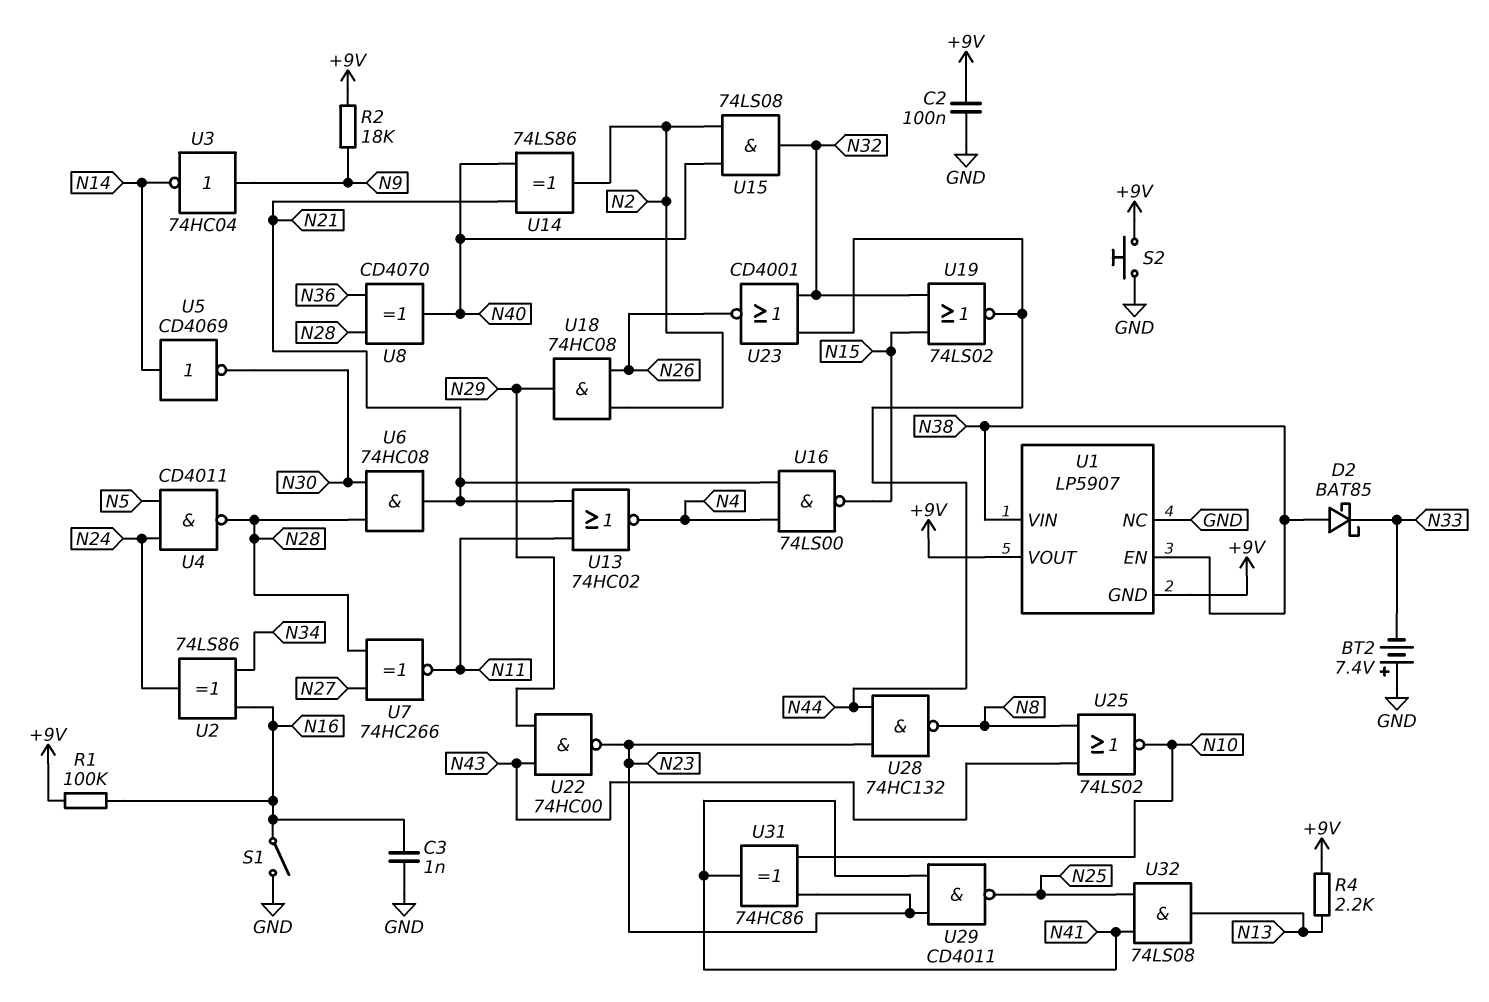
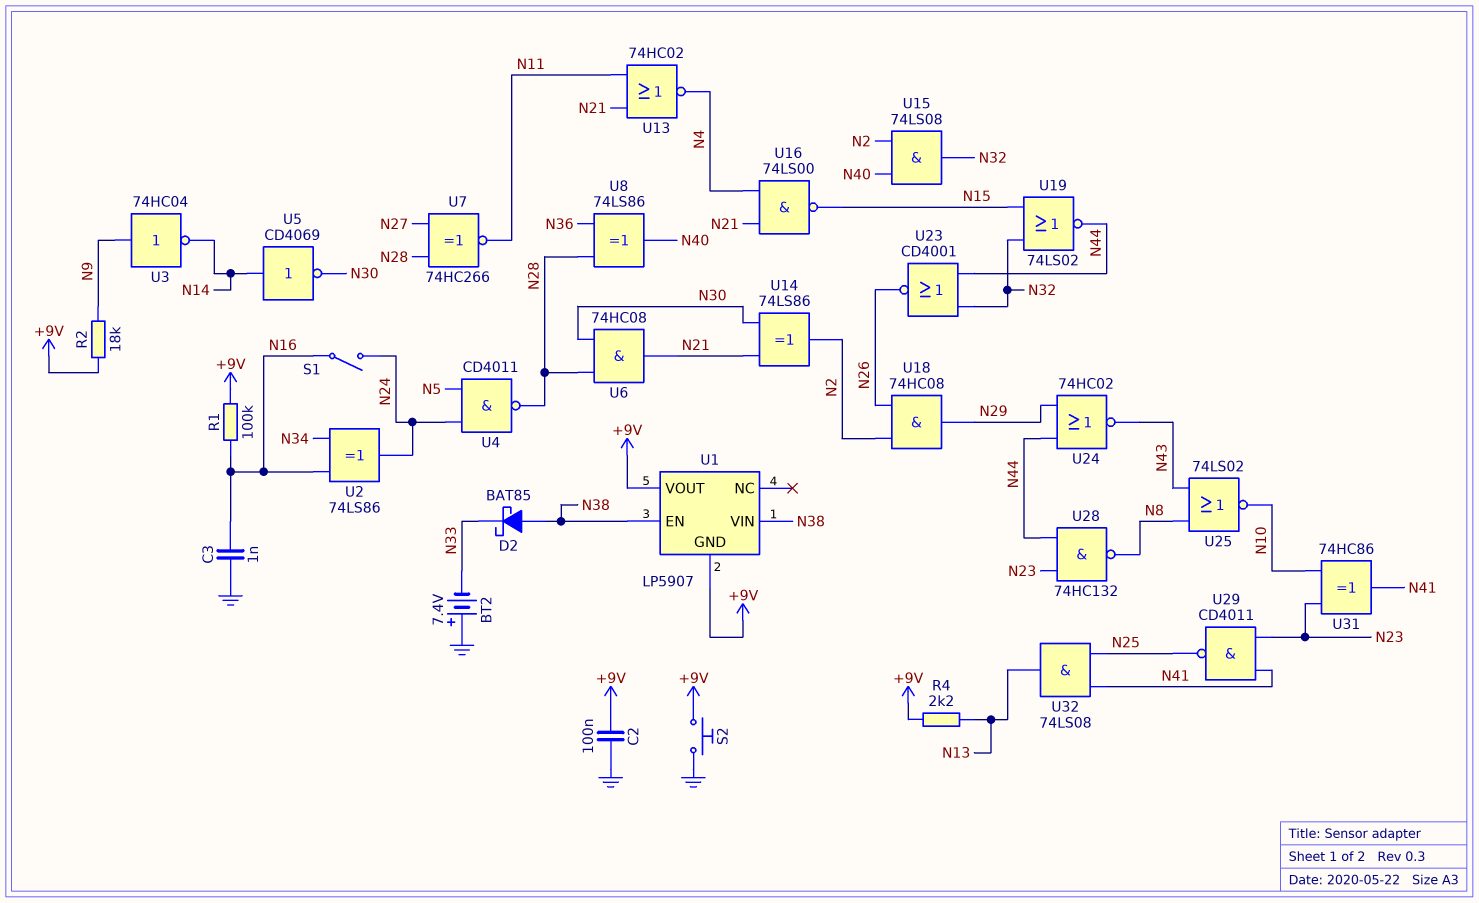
S1: switch (GND, N16) -> switch (N16, N24)
U1 pin NC: GND -> none
U8: XOR CD4070 (in N28, in N36, out N40) -> XOR 74LS86 (in N28, in N36, out N40)
U14: XOR 74LS86 (in N21, in N40, out N2) -> XOR 74LS86 (in N21, in N30, out N2)
U22: NAND 74HC00 (in N29, in N43, out N23) -> none
U24: none -> NOR 74HC02 (in N29, in N44, out N43)

